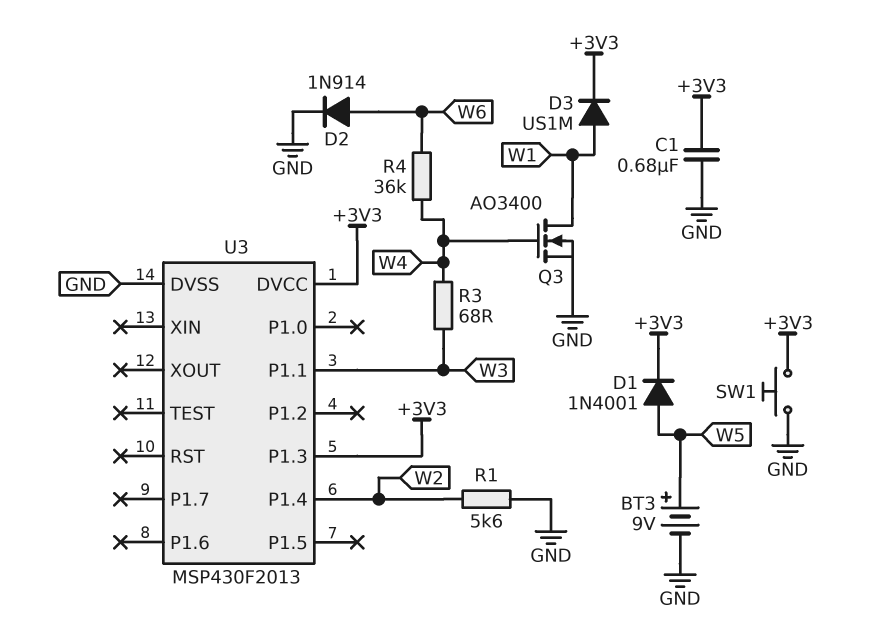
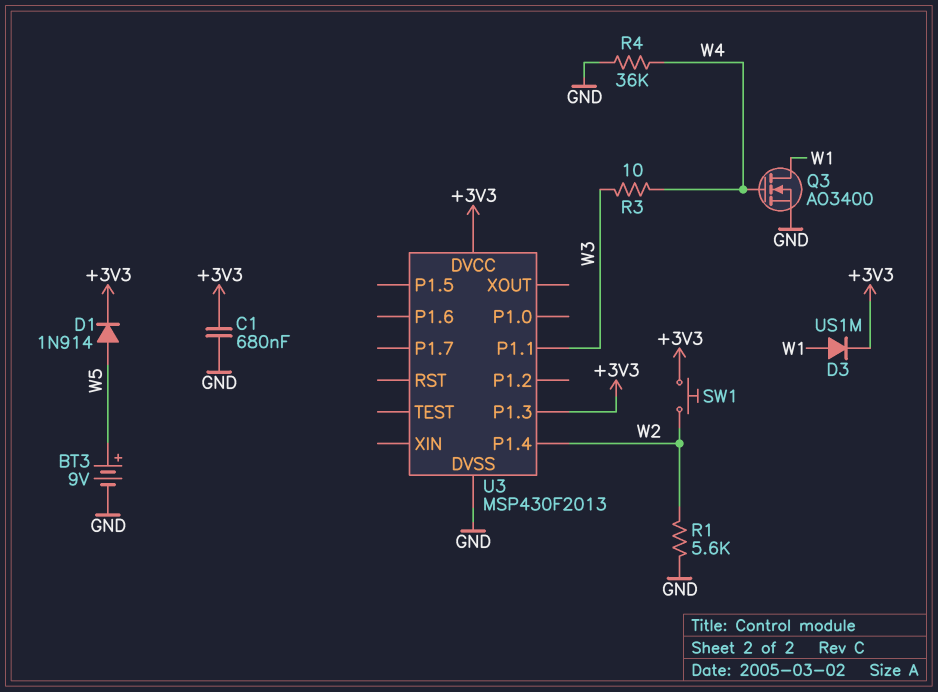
D1: diode 1N4001 (A W5, K +3V3) -> diode 1N914 (A W5, K +3V3)
D2: diode 1N914 (A W6, K GND) -> none
R3: 68 (W3, W4) -> 10 (W3, W4)
R4: 36k (W4, W6) -> 36k (GND, W4)
SW1: button (+3V3, GND) -> button (+3V3, W2)

